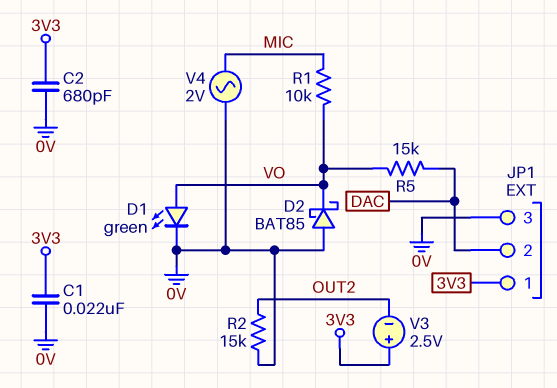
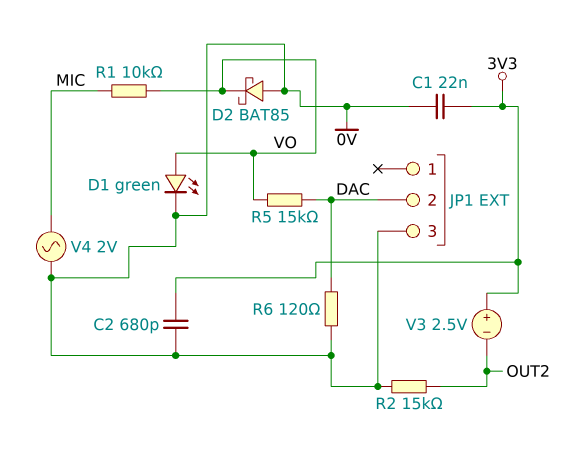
JP1 pin 1: 3V3 -> none
R6: none -> 120 (0V, DAC)

